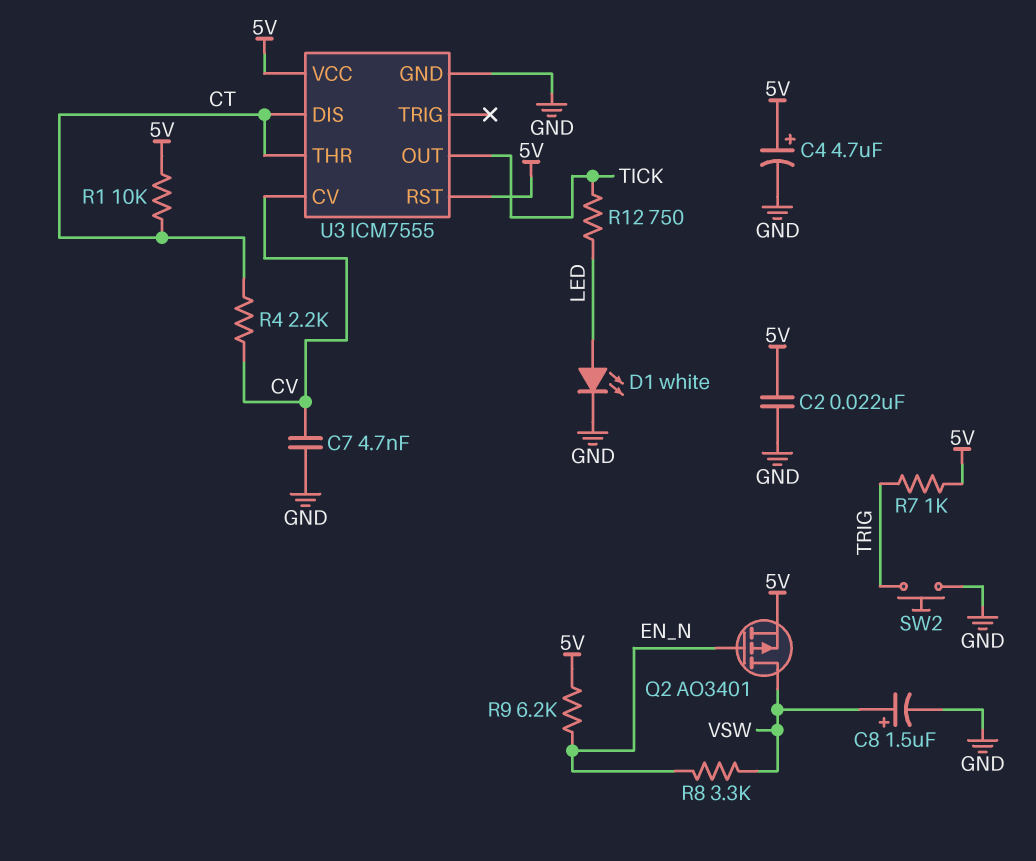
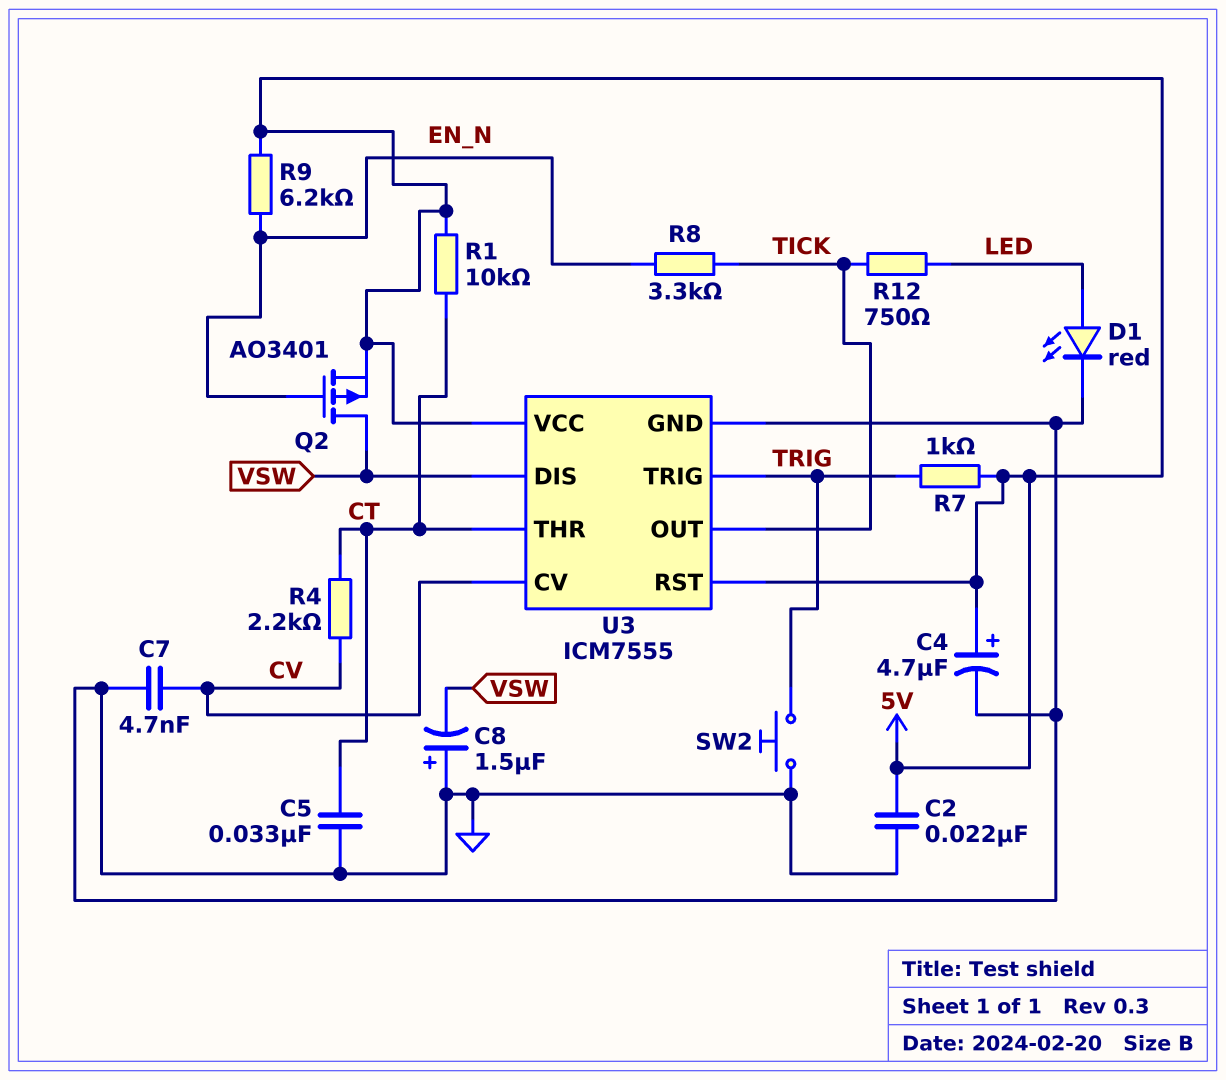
C5: none -> 33nF (CT, GND)
C8: 1.5uF (plus VSW, minus GND) -> 1.5uF (plus GND, minus VSW)
D1: LED white (A LED, K GND) -> LED red (A LED, K GND)
R8: 3.3k (EN_N, VSW) -> 3.3k (EN_N, TICK)
U3 pin DIS: CT -> VSW
U3 pin TRIG: none -> TRIG

